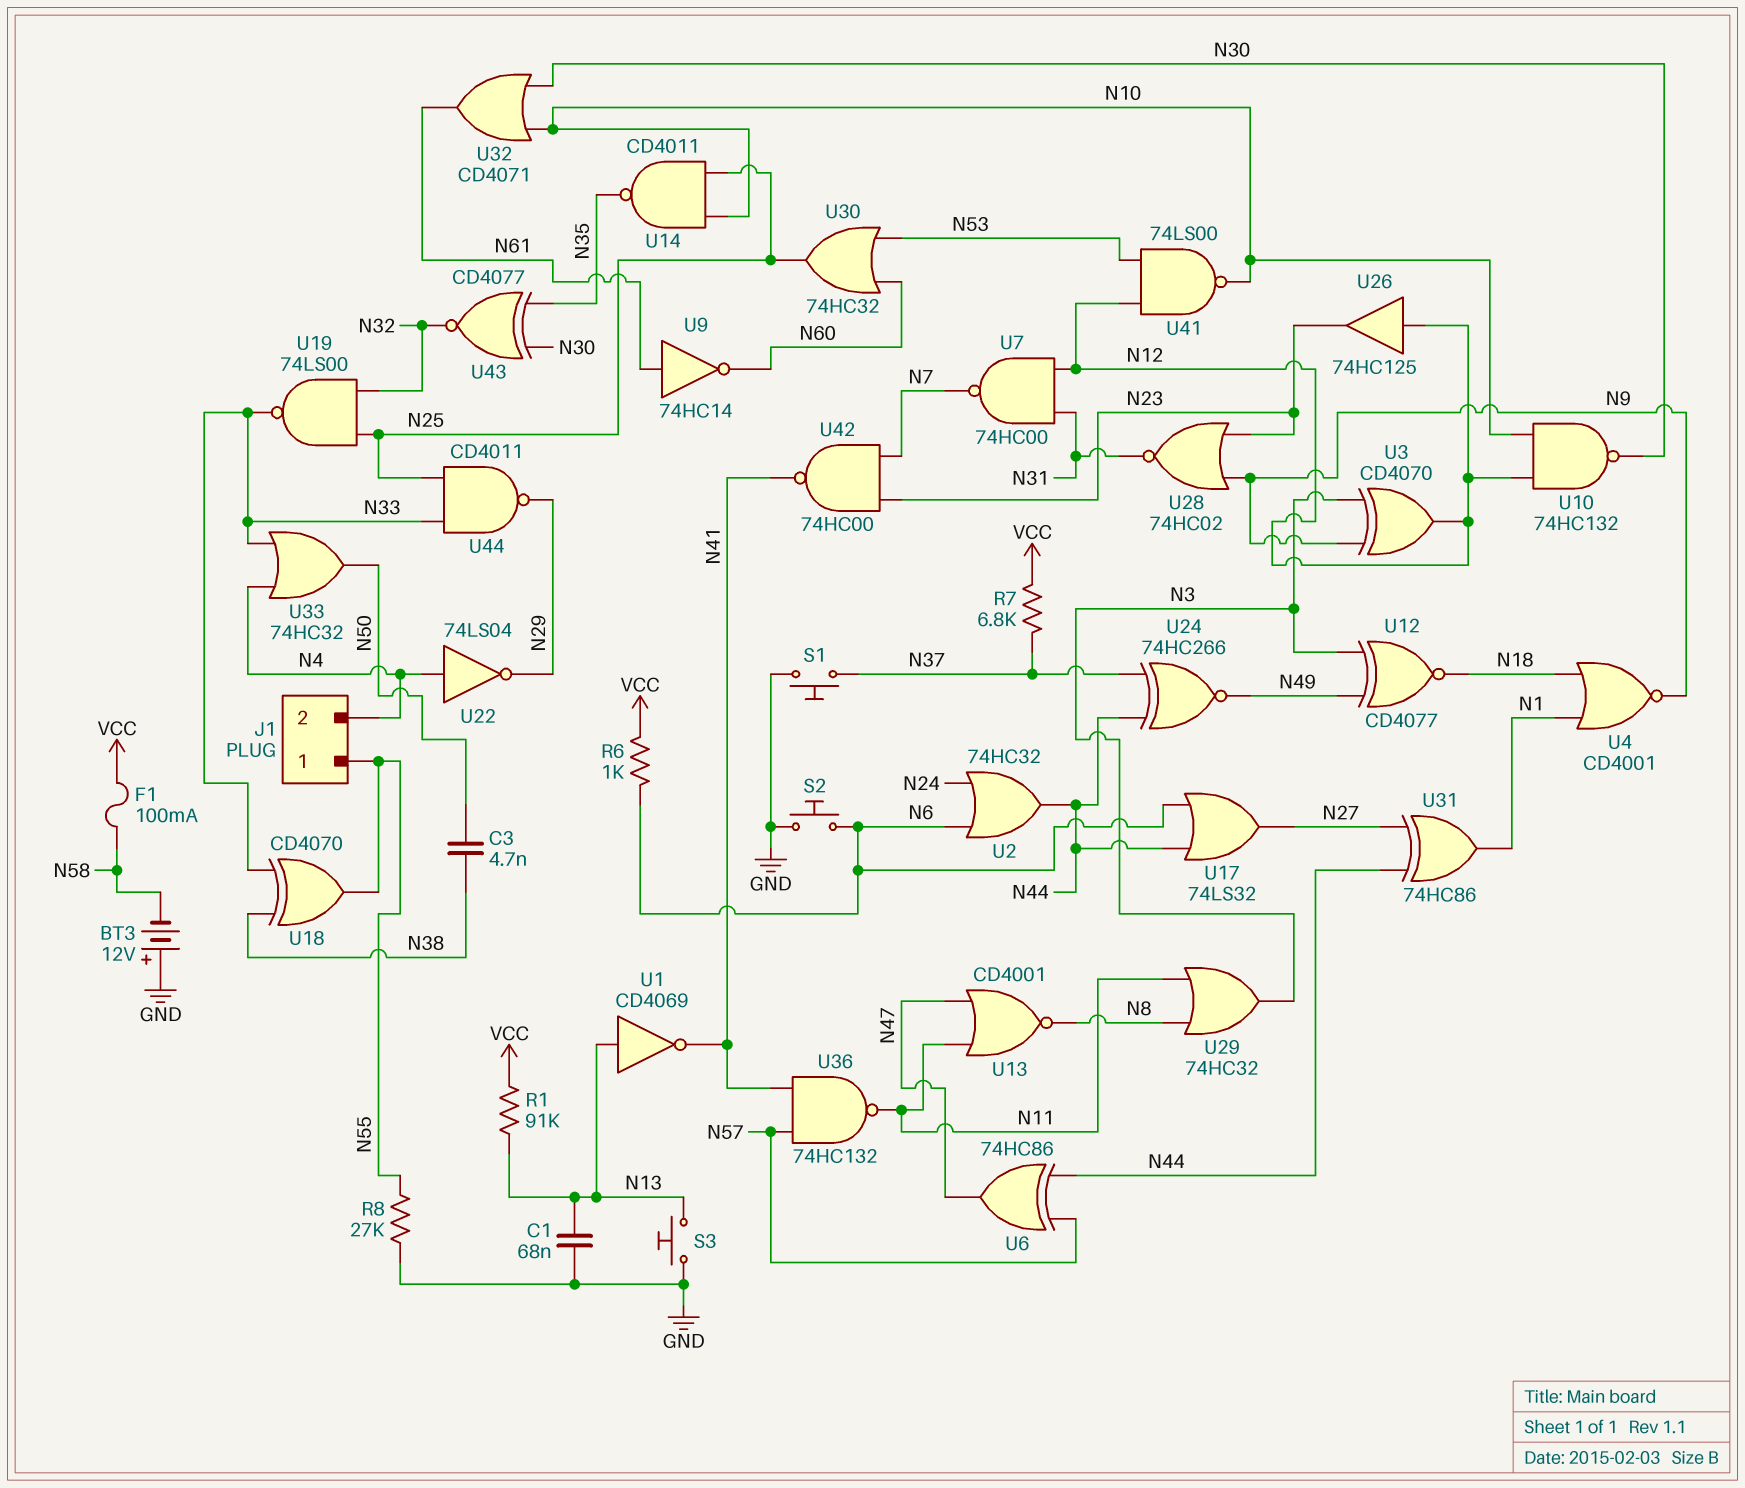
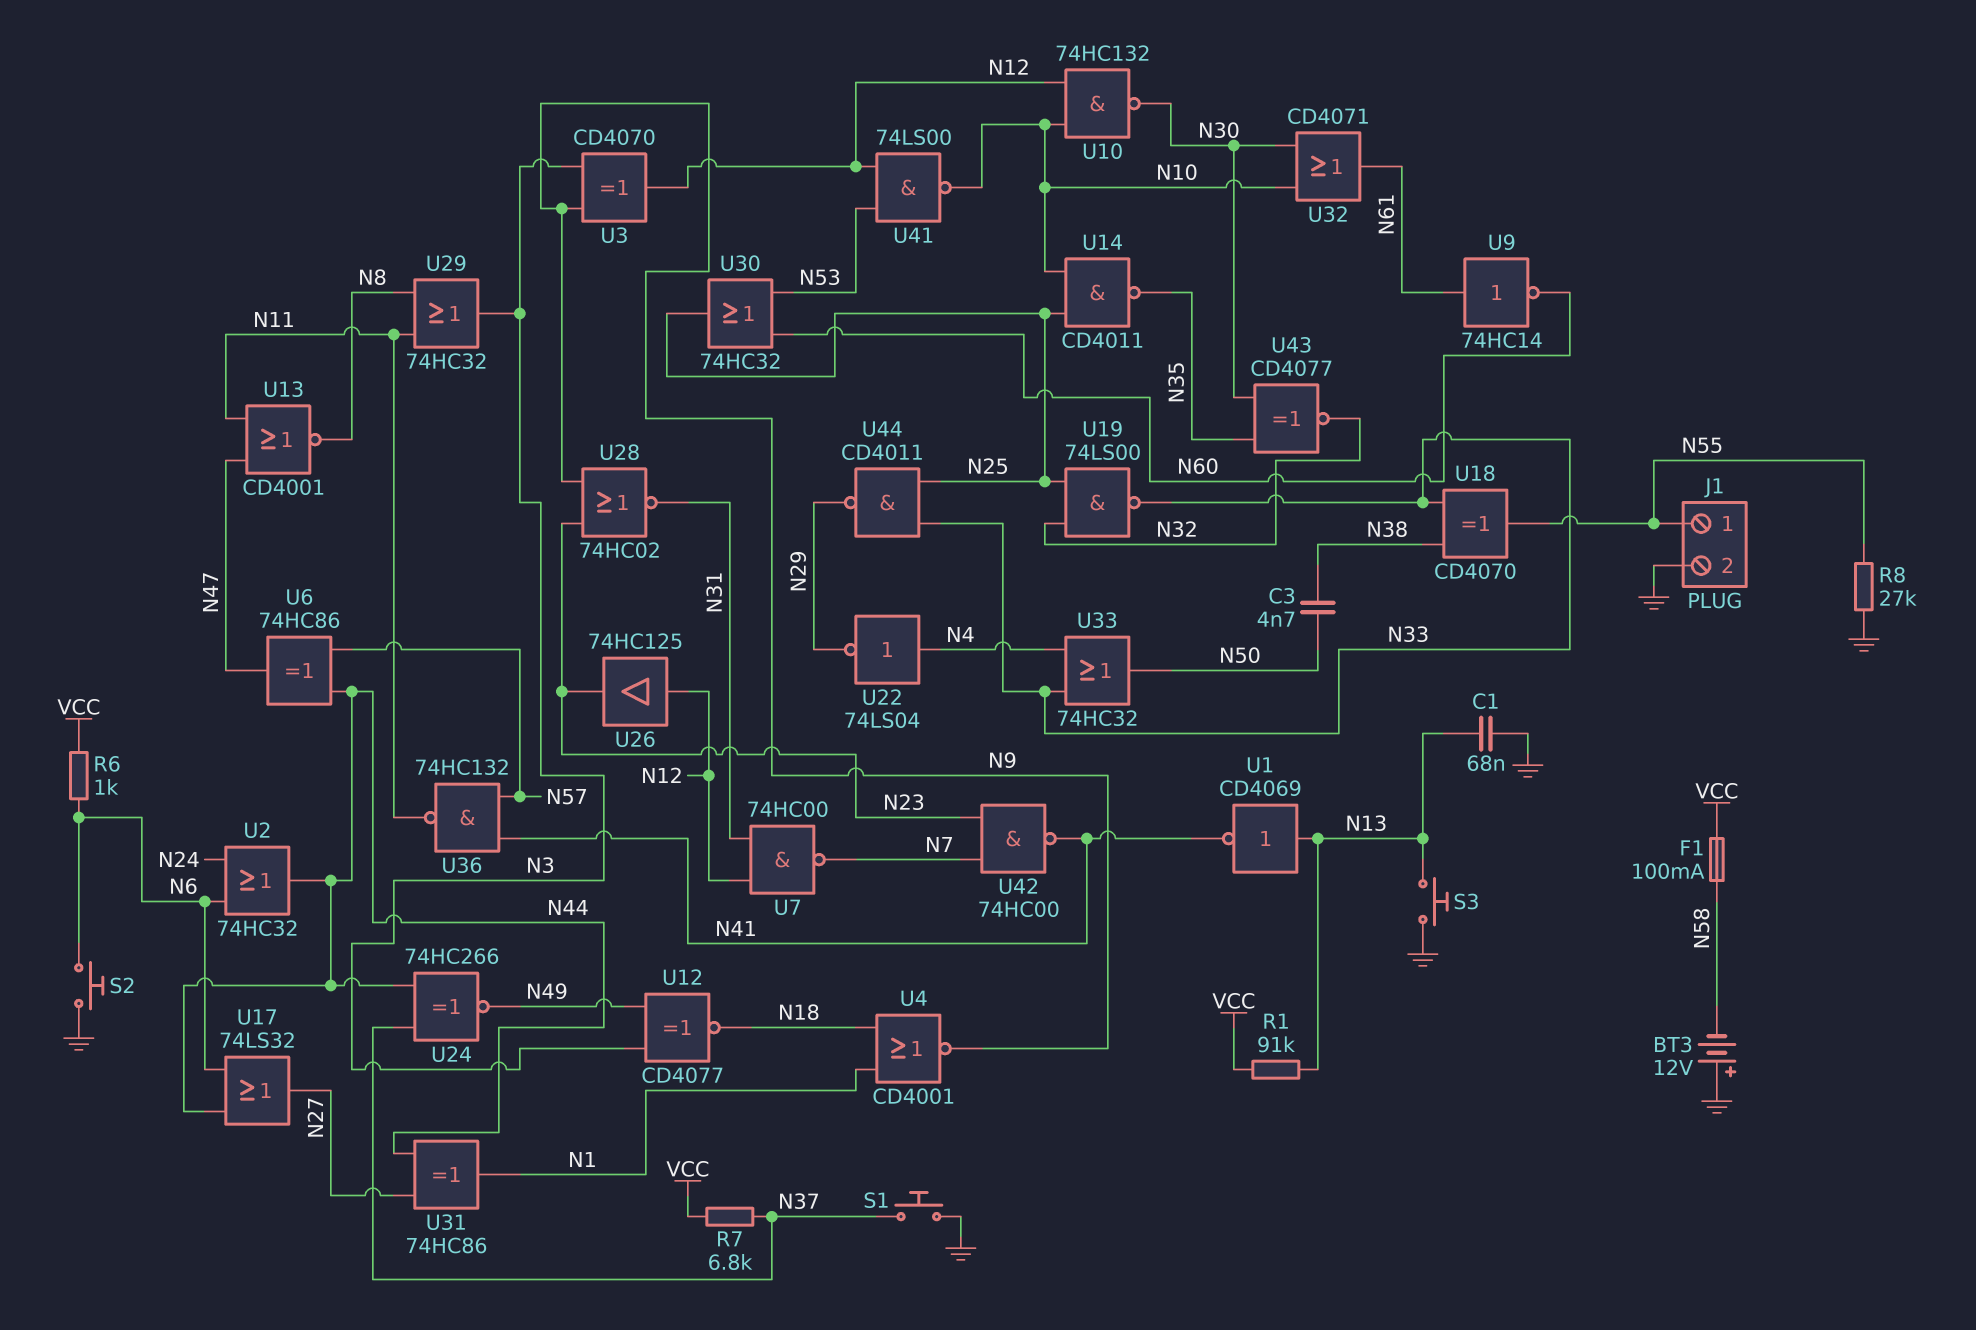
J1 pin 2: N4 -> GND

